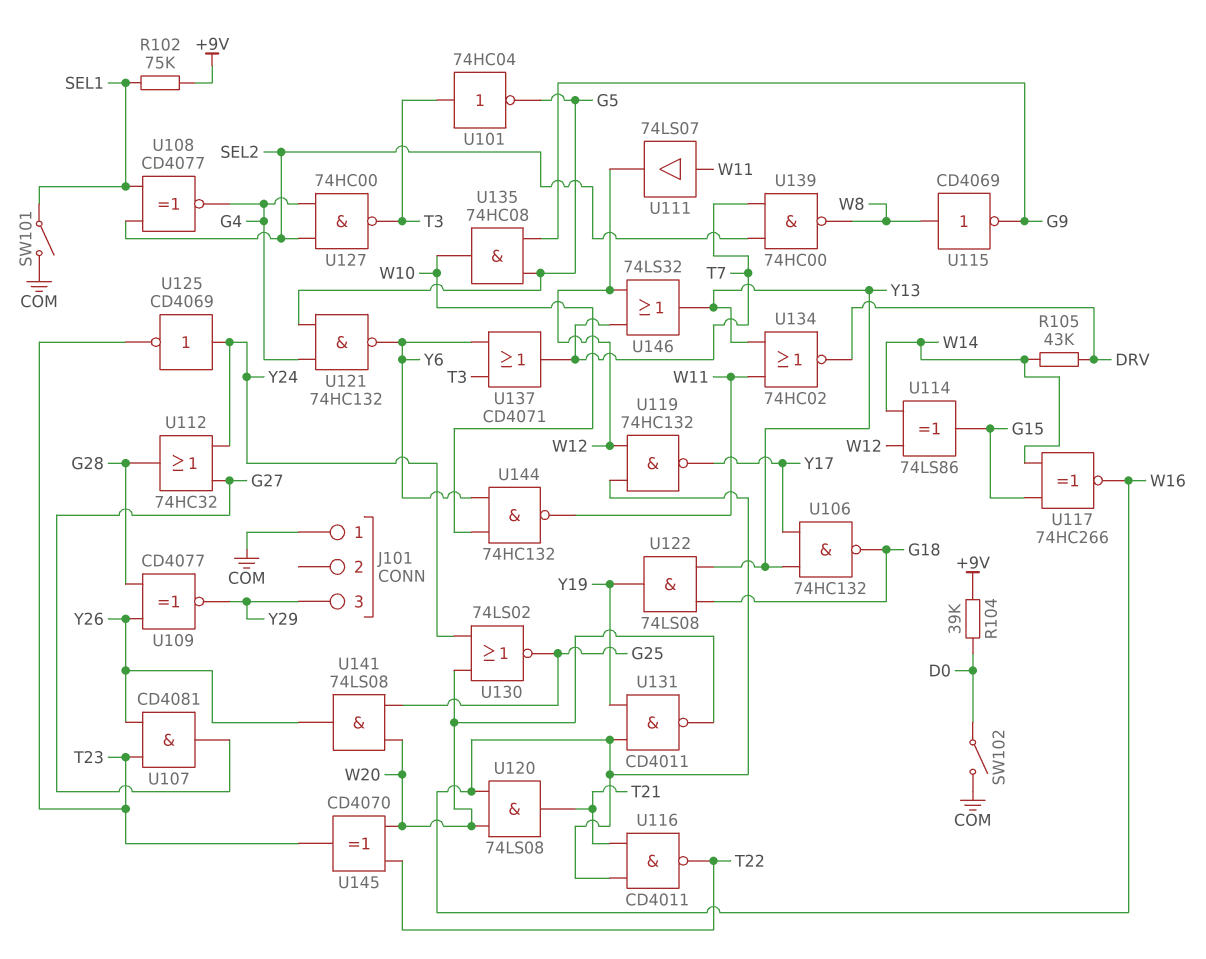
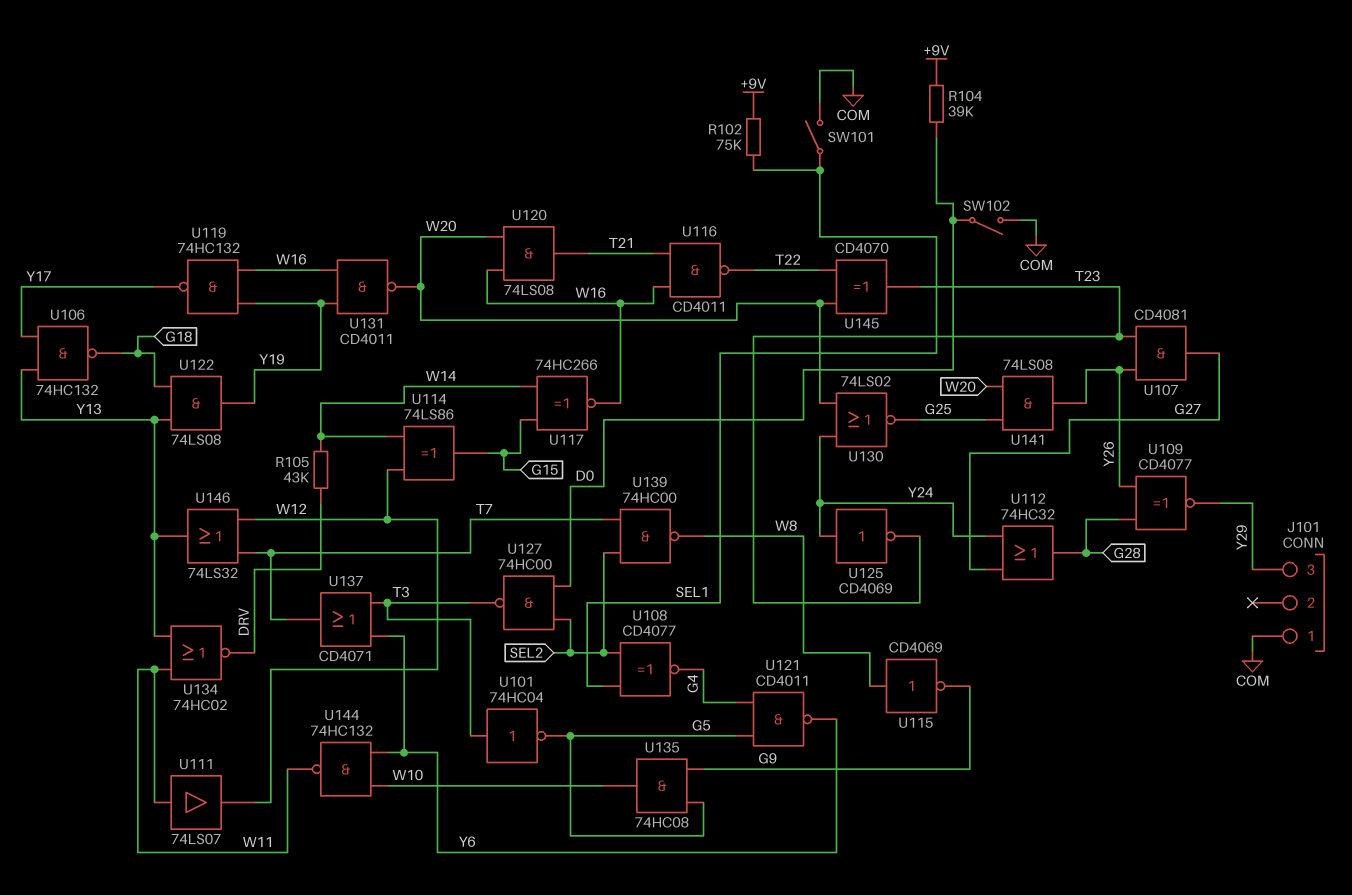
U119: NAND 74HC132 (in W12, in W16, out Y17) -> NAND 74HC132 (in W16, in Y19, out Y17)
U121: NAND 74HC132 (in G4, in G5, out Y6) -> NAND CD4011 (in G4, in G5, out Y6)
U127: NAND 74HC00 (in G4, in SEL2, out T3) -> NAND 74HC00 (in D0, in SEL2, out T3)

